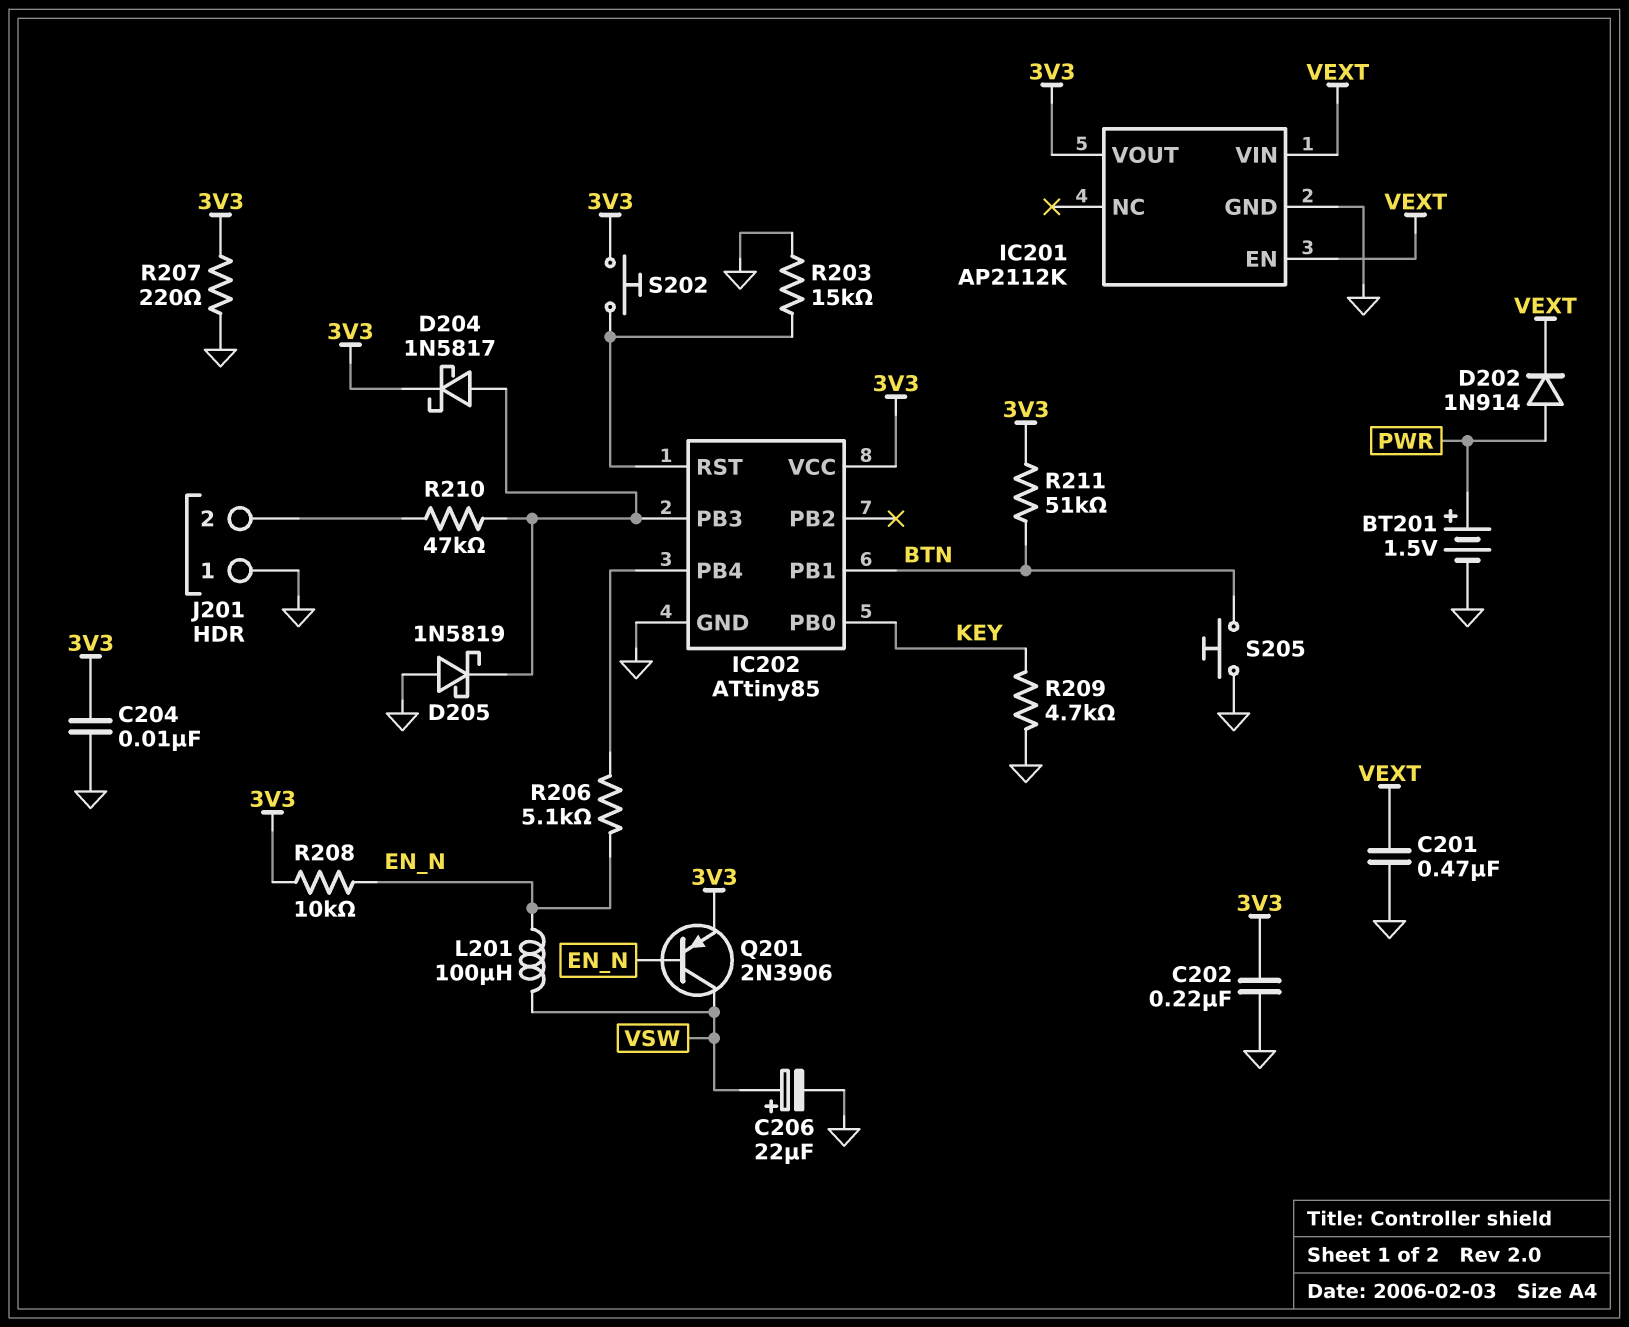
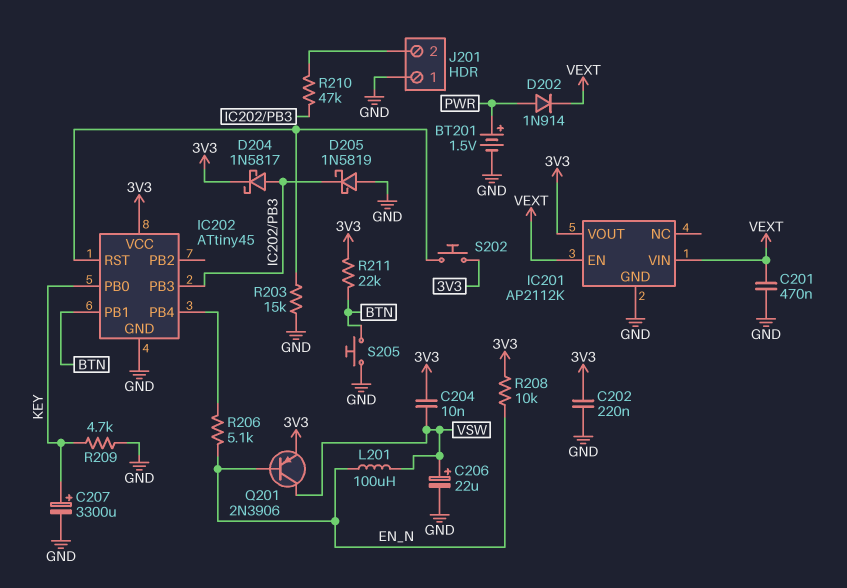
C204: 10nF (3V3, GND) -> 10nF (3V3, VSW)
C207: none -> 3300uF (plus KEY, minus GND)
IC202: ATtiny85 -> ATtiny45
R207: 220 (3V3, GND) -> none
R211: 51k (3V3, BTN) -> 22k (3V3, BTN)

